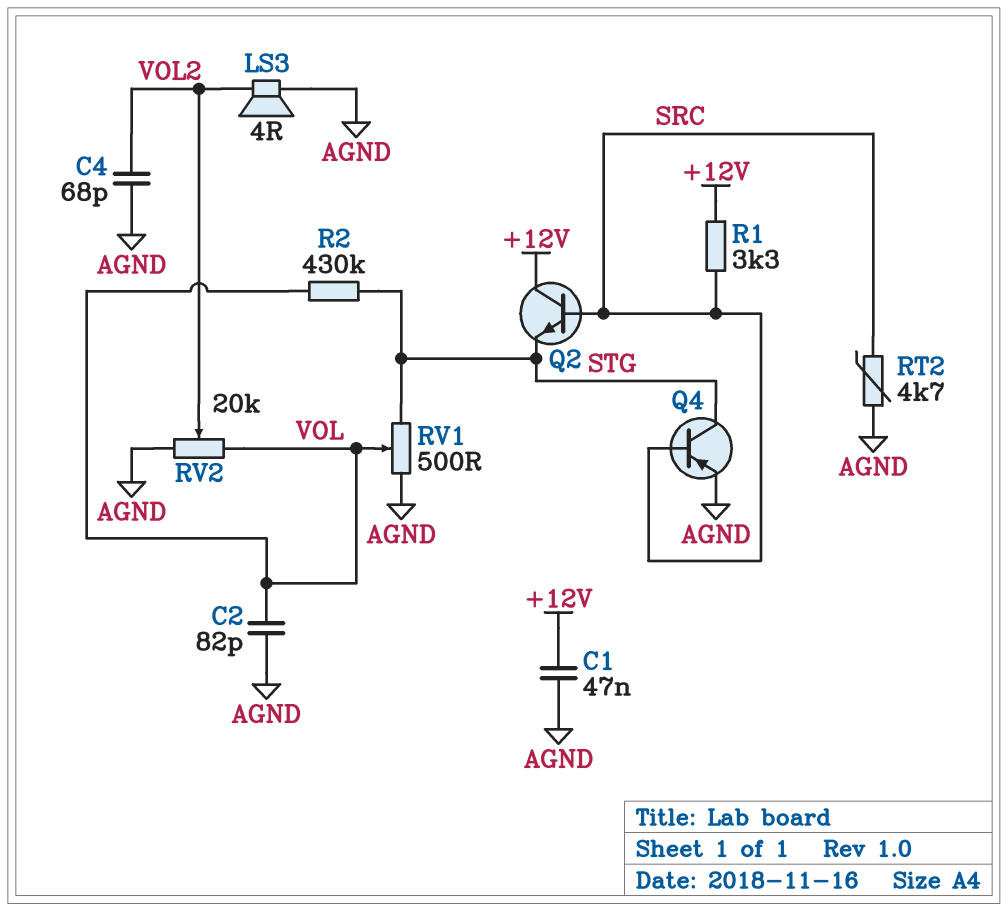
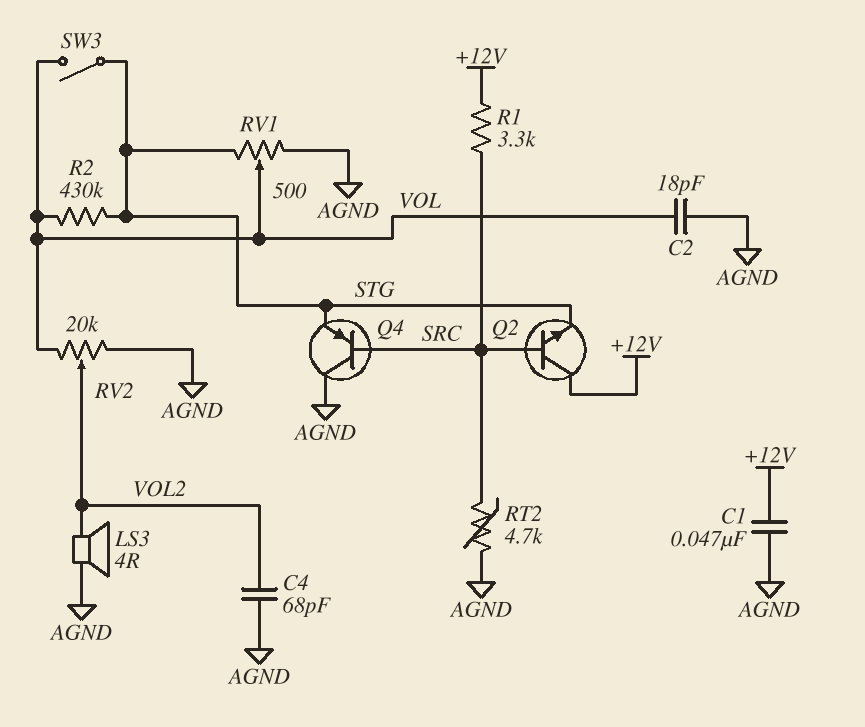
C2: 82pF (AGND, VOL) -> 18pF (AGND, VOL)
Q4: PNP (B SRC, C STG, E AGND) -> PNP (B SRC, C AGND, E STG)
SW3: none -> switch (STG, VOL)

